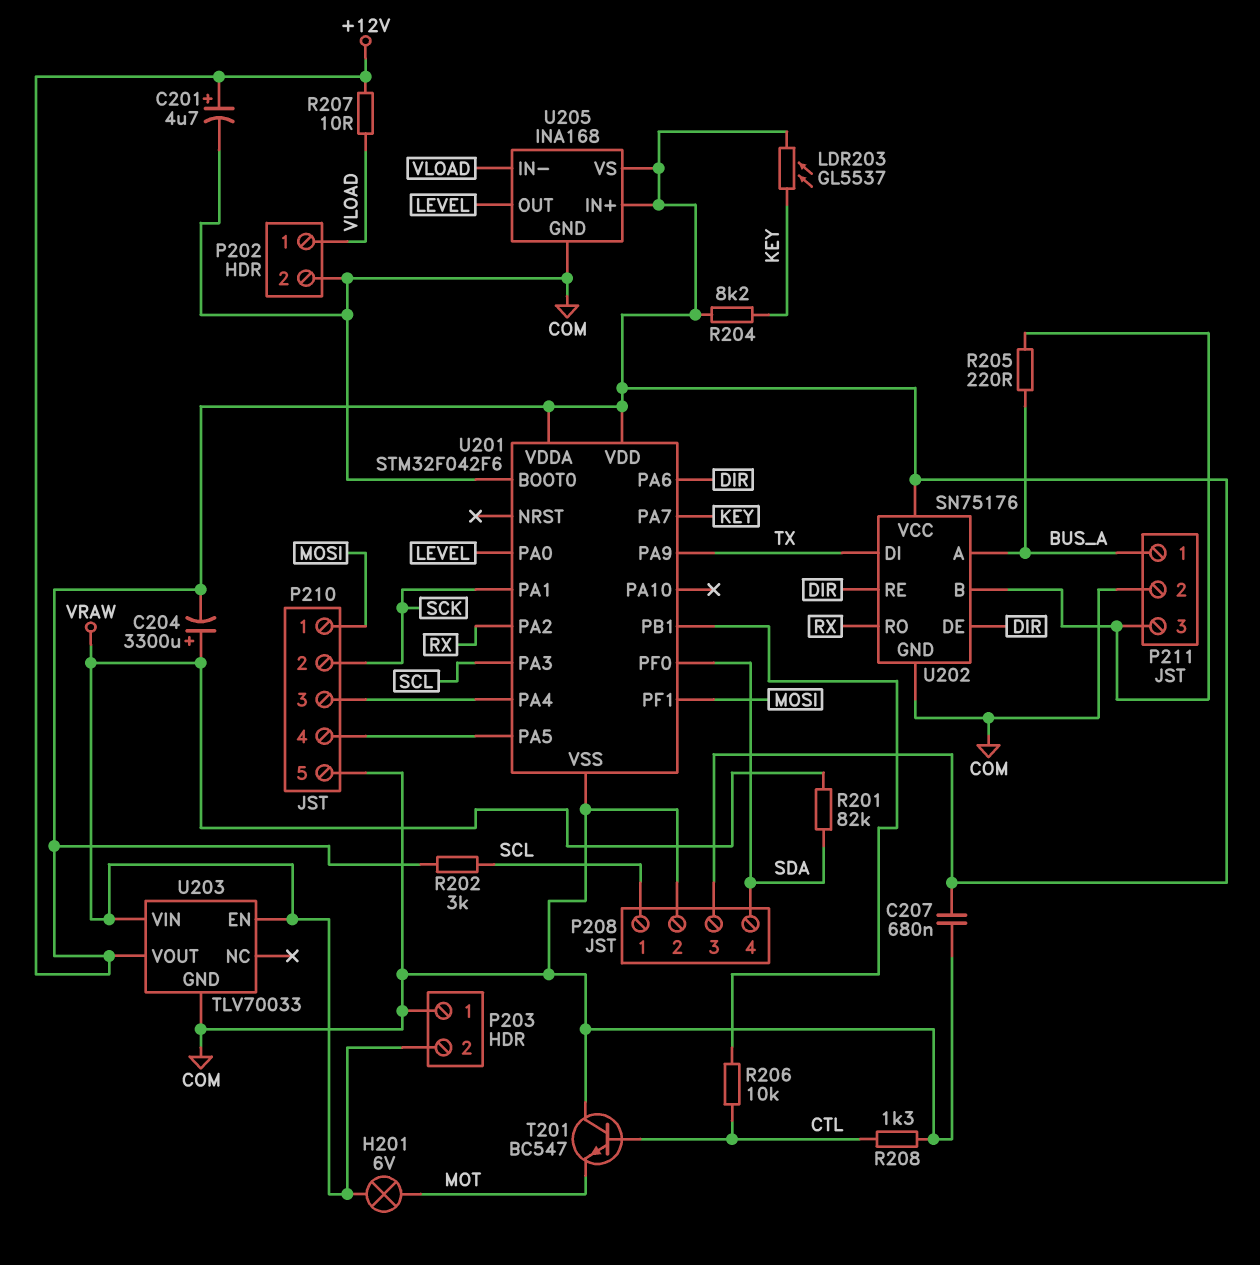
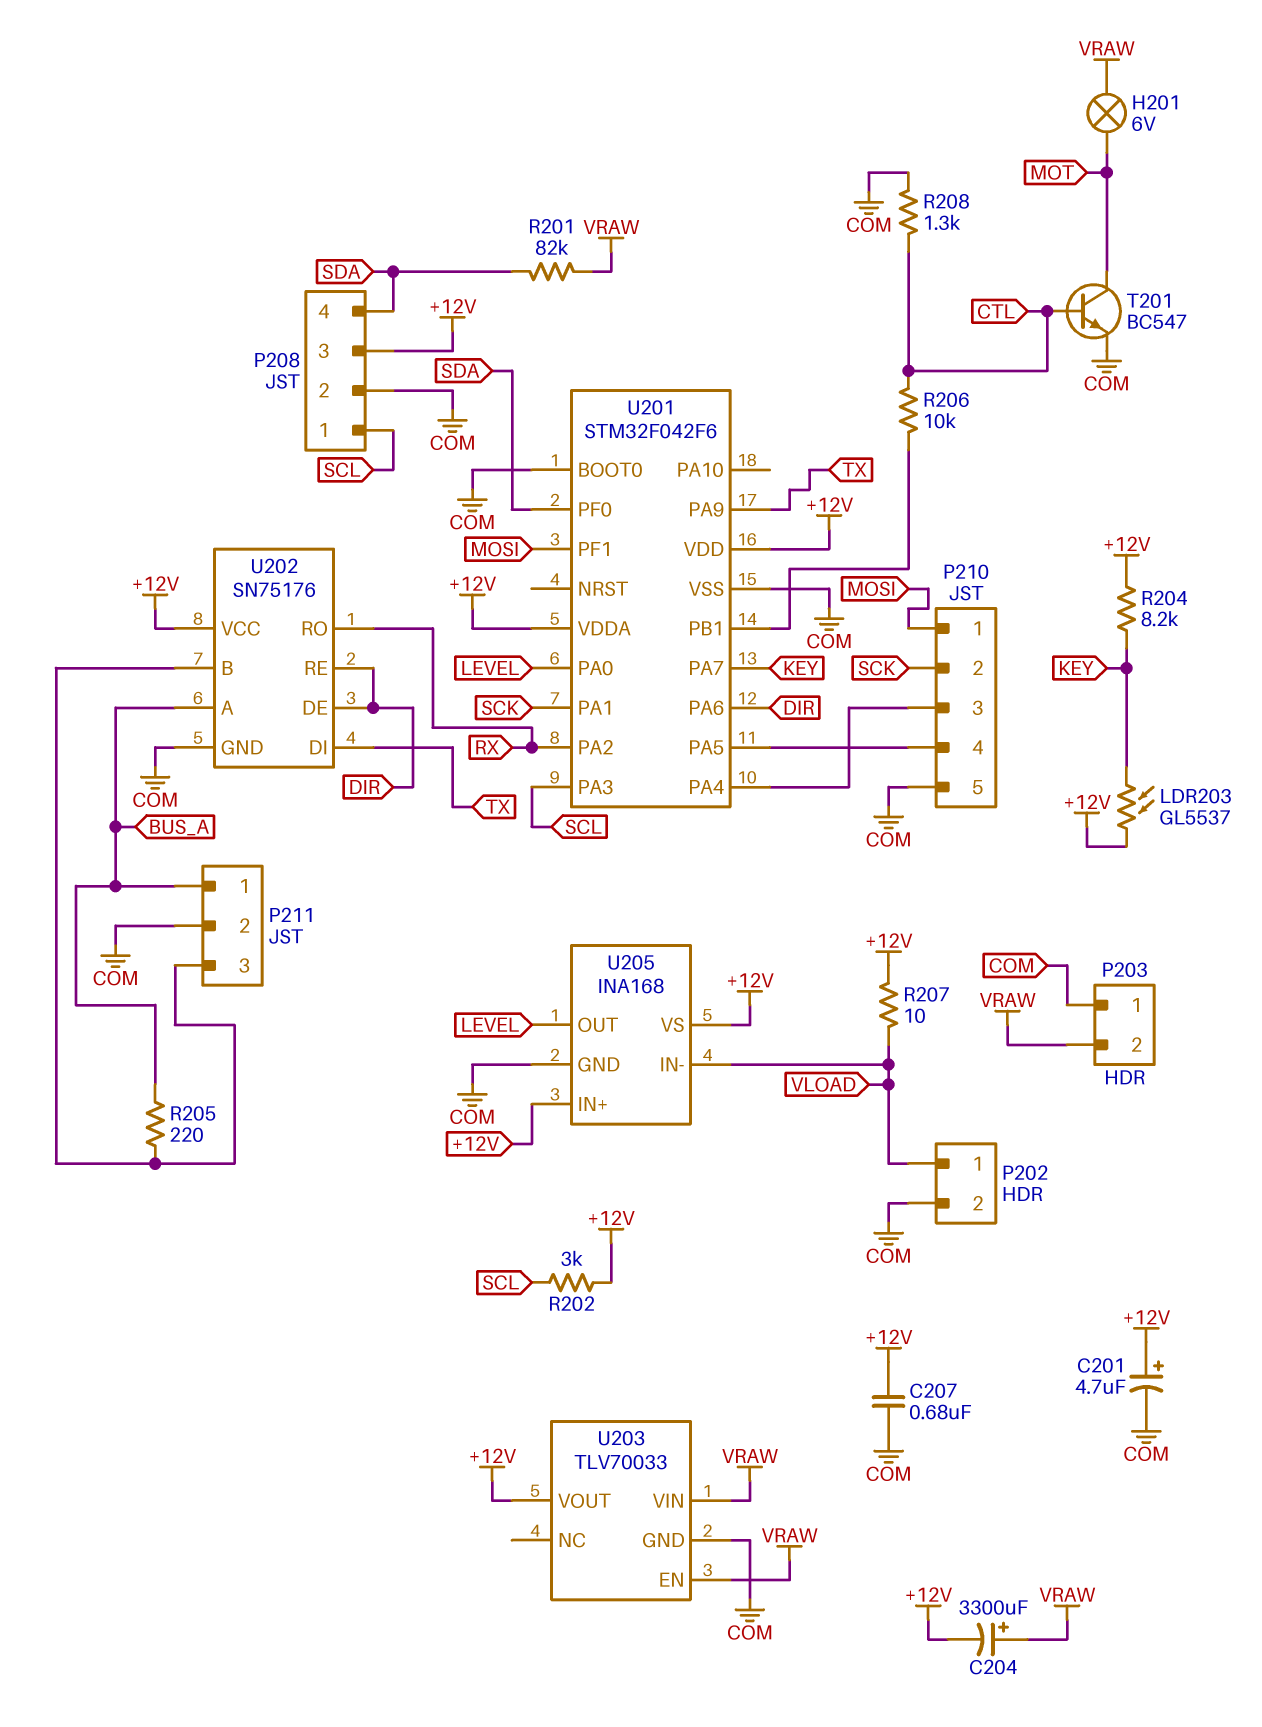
T201: NPN BC547 (B CTL, C COM, E MOT) -> NPN BC547 (B CTL, C MOT, E COM)

